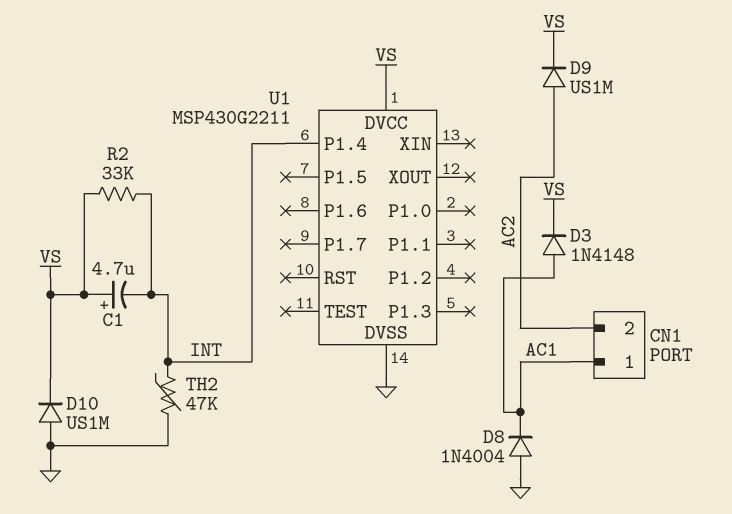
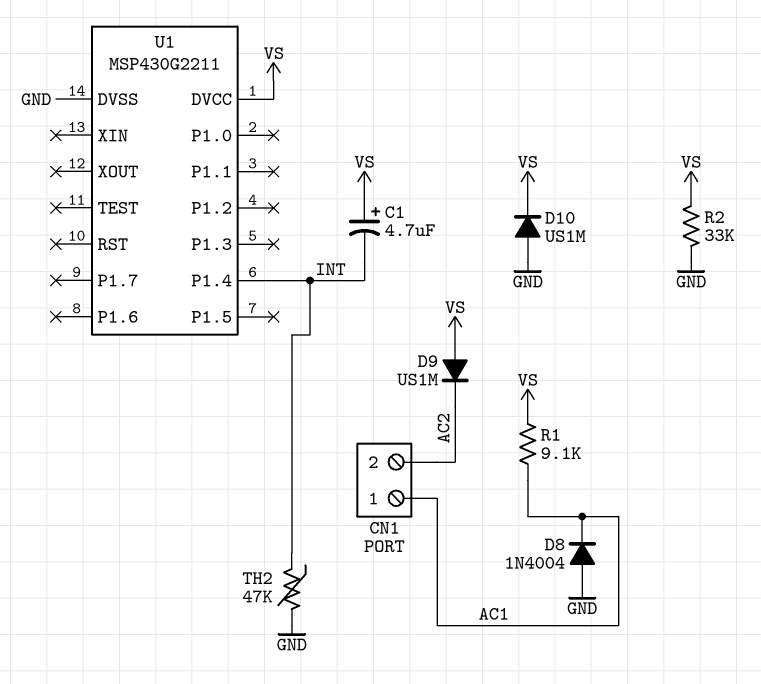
D3: diode 1N4148 (A AC1, K VS) -> none
D9: diode US1M (A AC2, K VS) -> diode US1M (A VS, K AC2)
R1: none -> 9.1k (AC1, VS)
R2: 33k (INT, VS) -> 33k (GND, VS)

